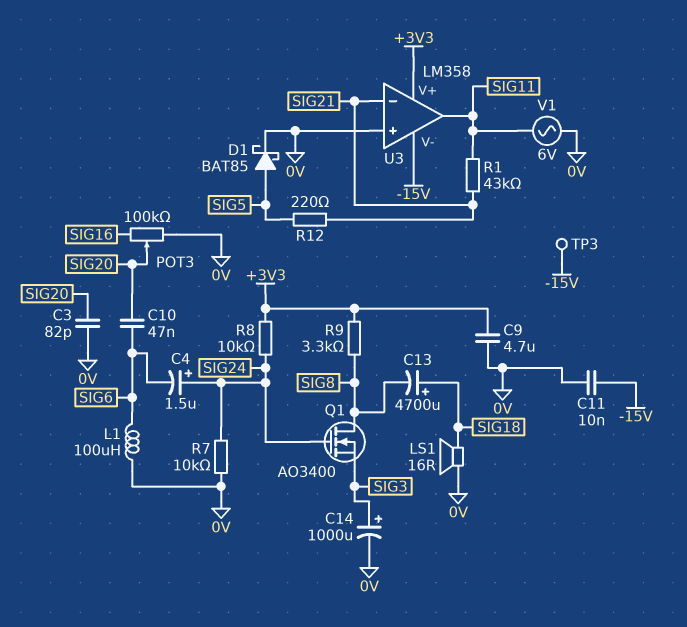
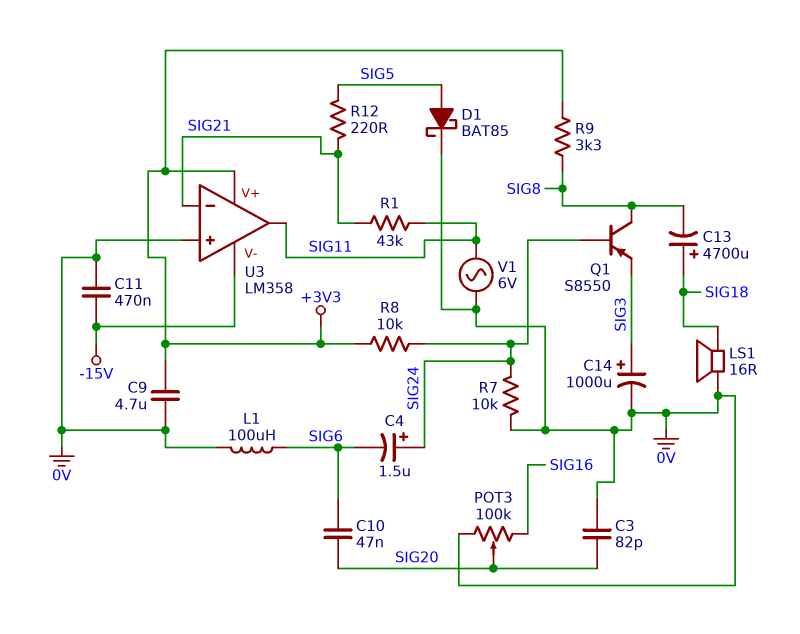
C11: 10nF (-15V, 0V) -> 470nF (-15V, 0V)
Q1: NMOS AO3400 (G SIG24, D SIG8, S SIG3) -> PNP S8550 (B SIG24, C SIG8, E SIG3)
TP3: test point (-15V) -> none

